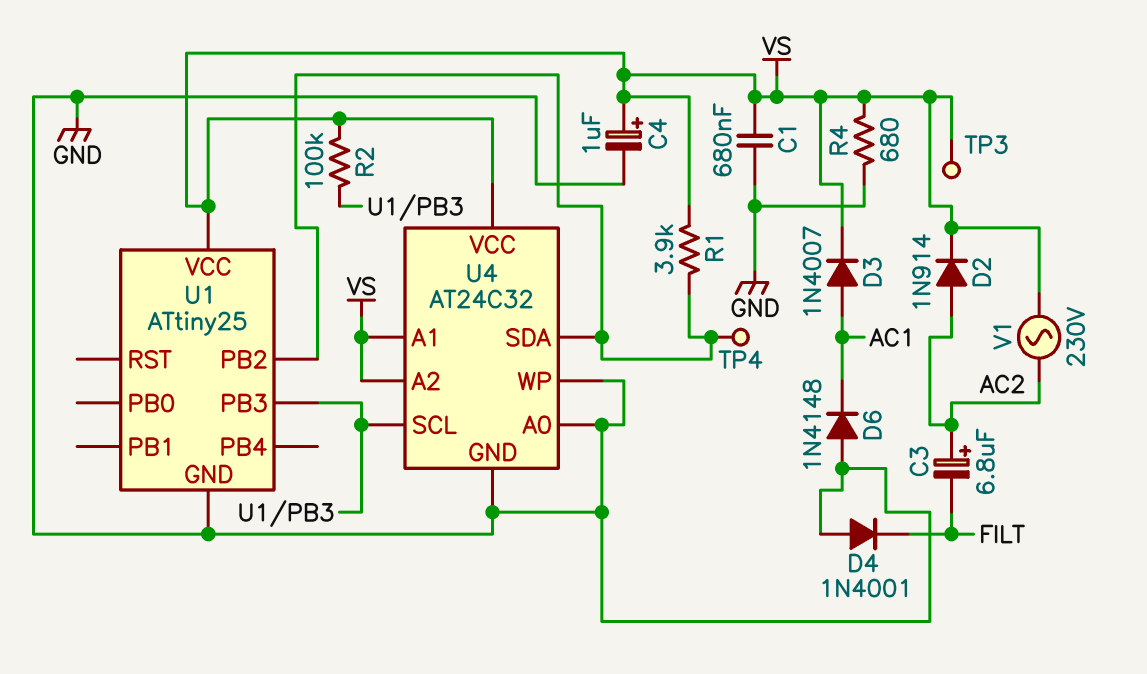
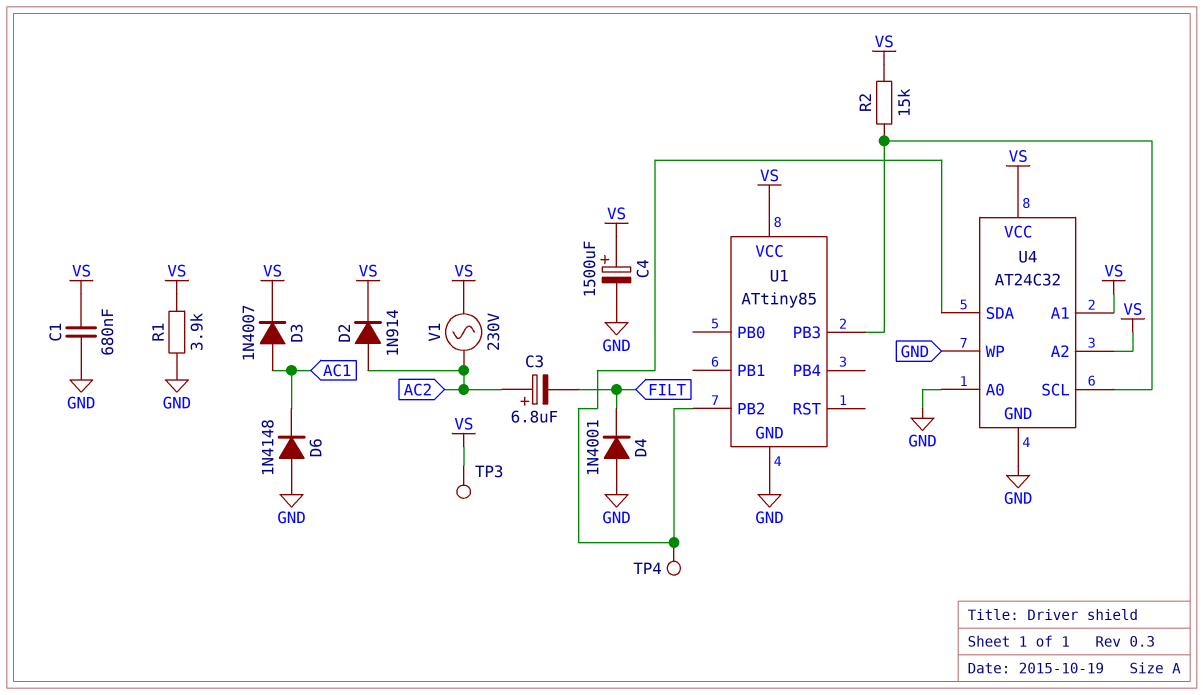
C4: 1uF (plus VS, minus GND) -> 1500uF (plus VS, minus GND)
R1: 3.9k (U1/PB2, VS) -> 3.9k (GND, VS)
R2: 100k (U1/PB3, VS) -> 15k (U1/PB3, VS)
R4: 680 (GND, VS) -> none
U1: ATtiny25 -> ATtiny85

